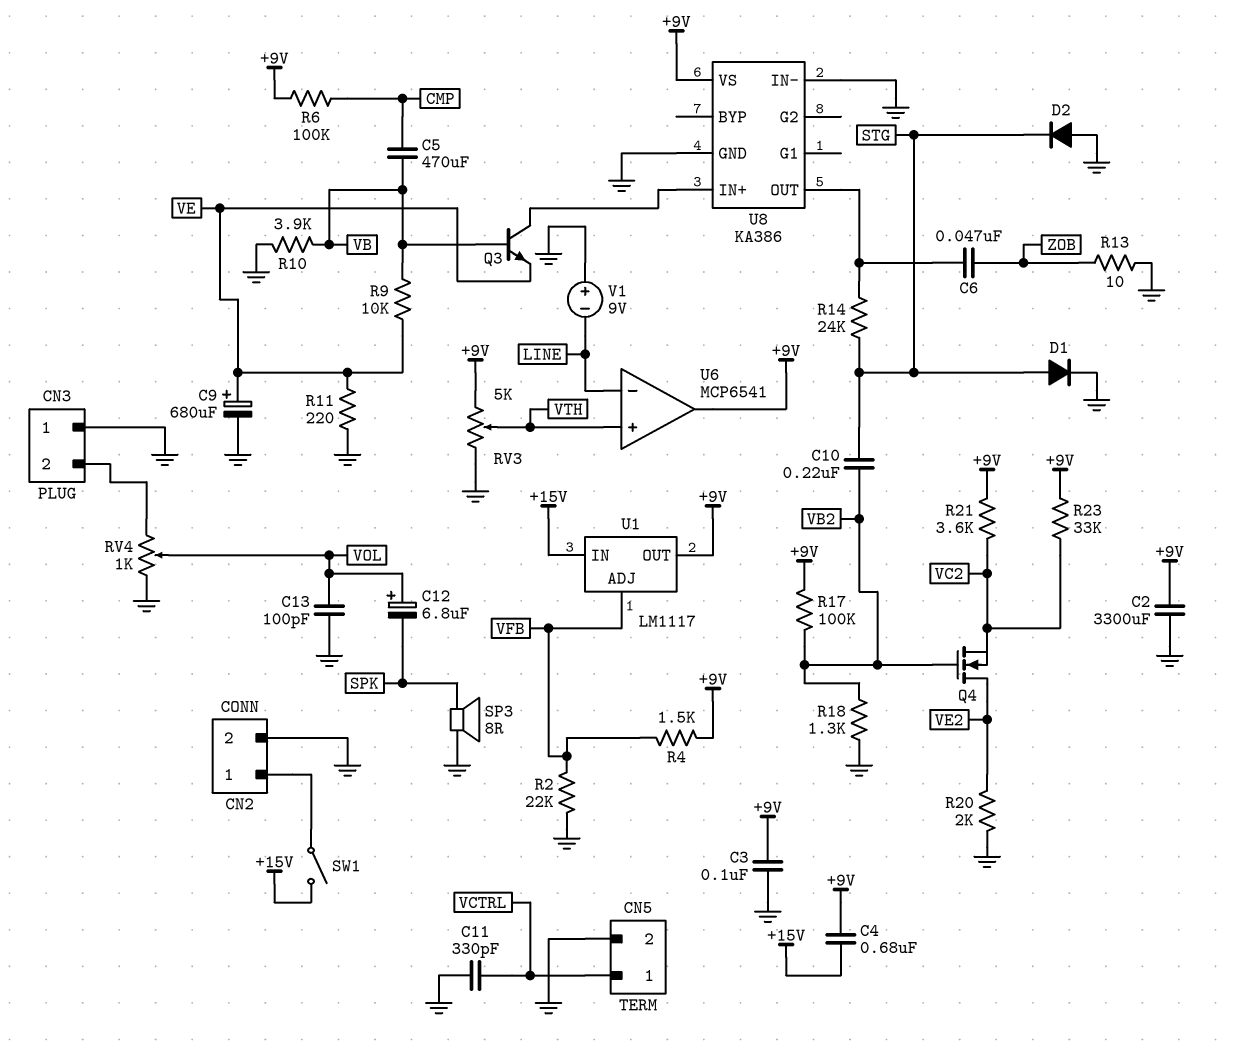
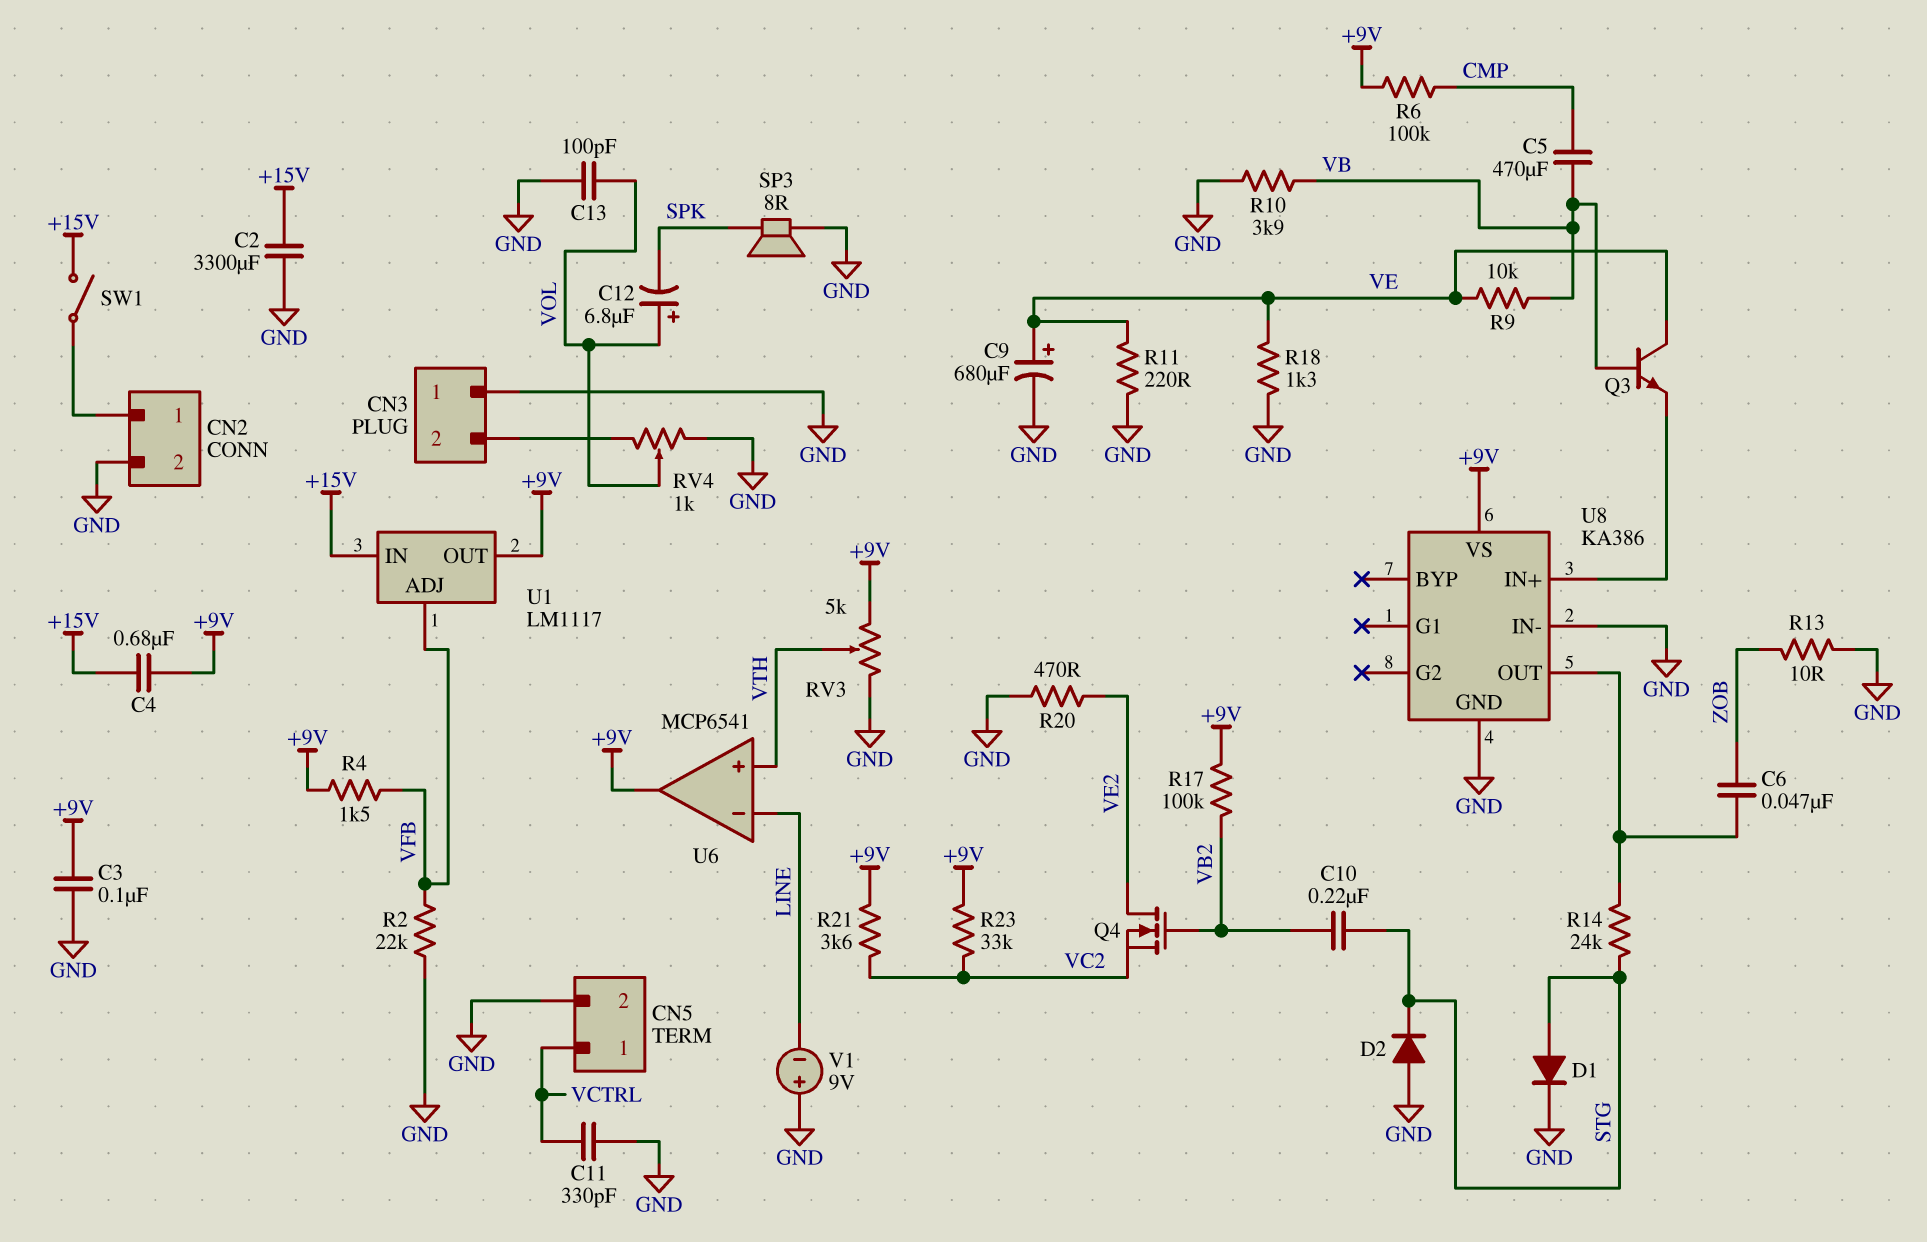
C2: 3300uF (+9V, GND) -> 3300uF (+15V, GND)
Q3: NPN (B VB, C U8/IN+, E VE) -> NPN (B VB, C VE, E U8/IN+)
R18: 1.3k (GND, VB2) -> 1.3k (GND, VE)
R20: 2k (GND, VE2) -> 470 (GND, VE2)

